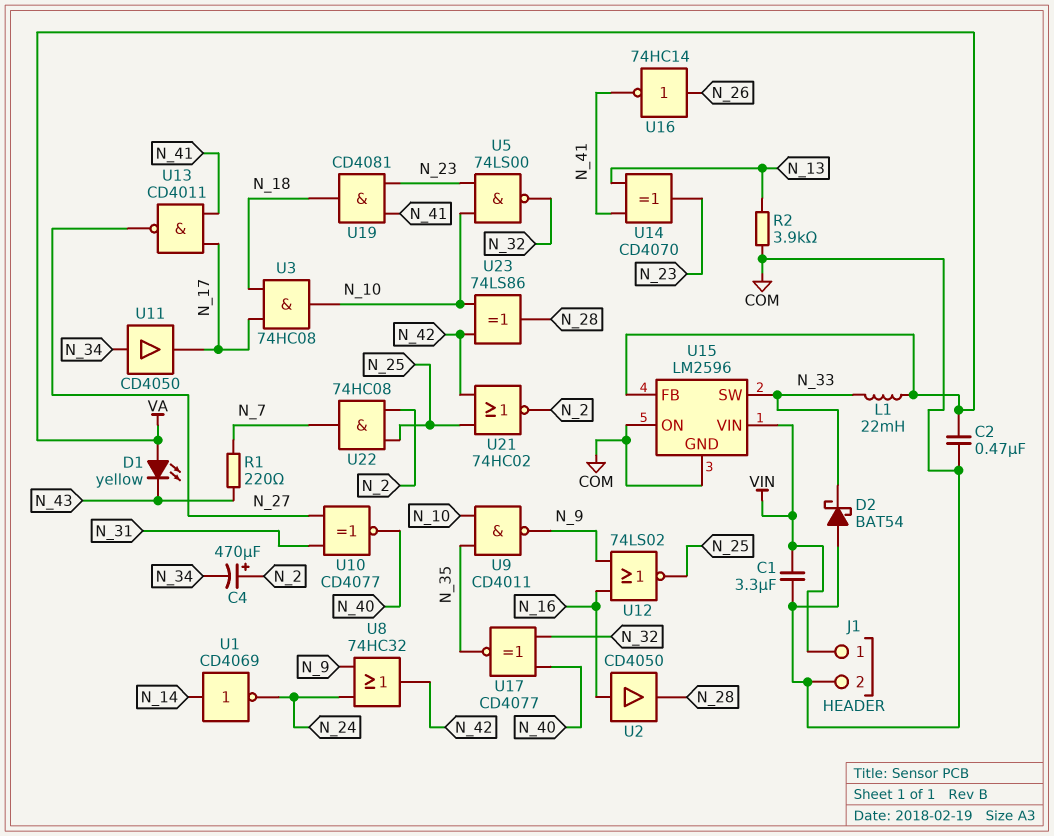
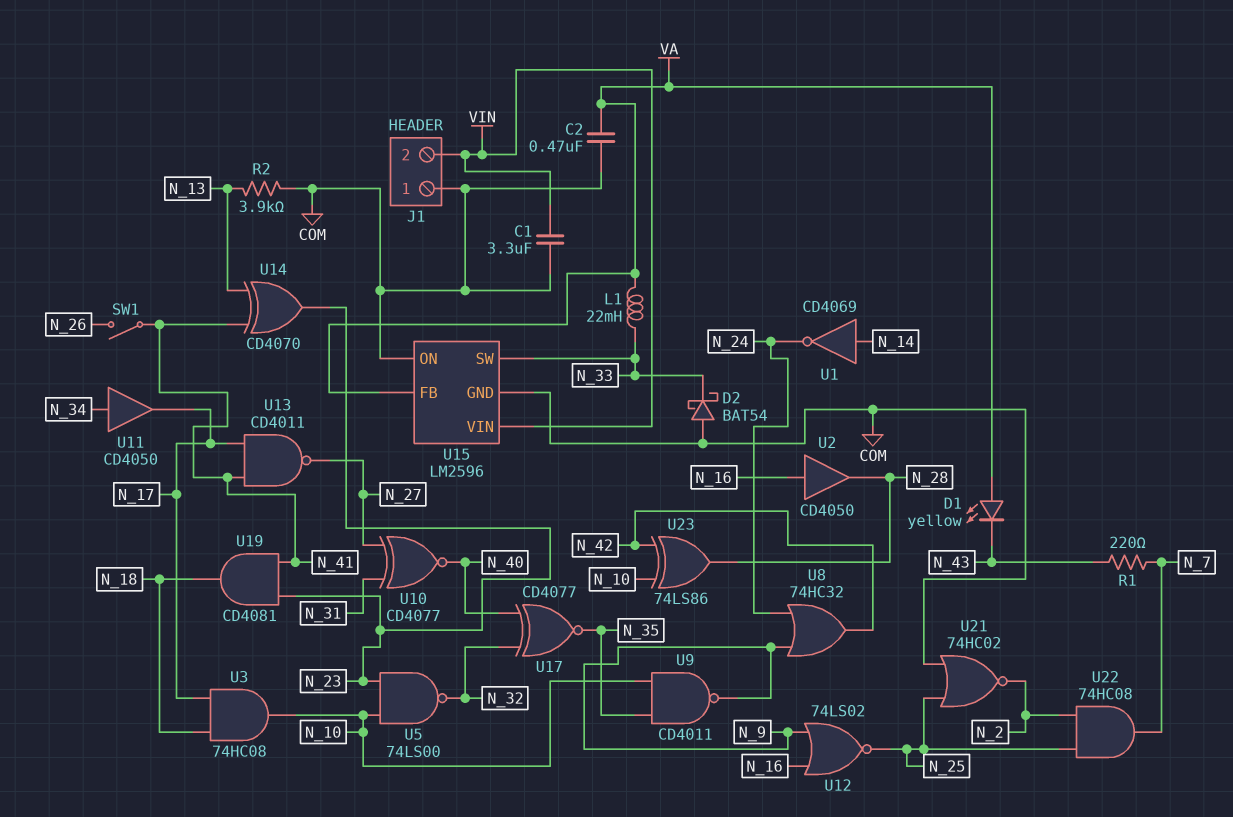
C4: 470uF (plus N_2, minus N_34) -> none
J1 pin 1: VIN -> COM
J1 pin 2: COM -> VIN
SW1: none -> switch (N_26, N_41)
U16: NOT 74HC14 (in N_26, out N_41) -> none
U21: NOR 74HC02 (in N_25, in N_42, out N_2) -> NOR 74HC02 (in COM, in N_25, out N_2)

